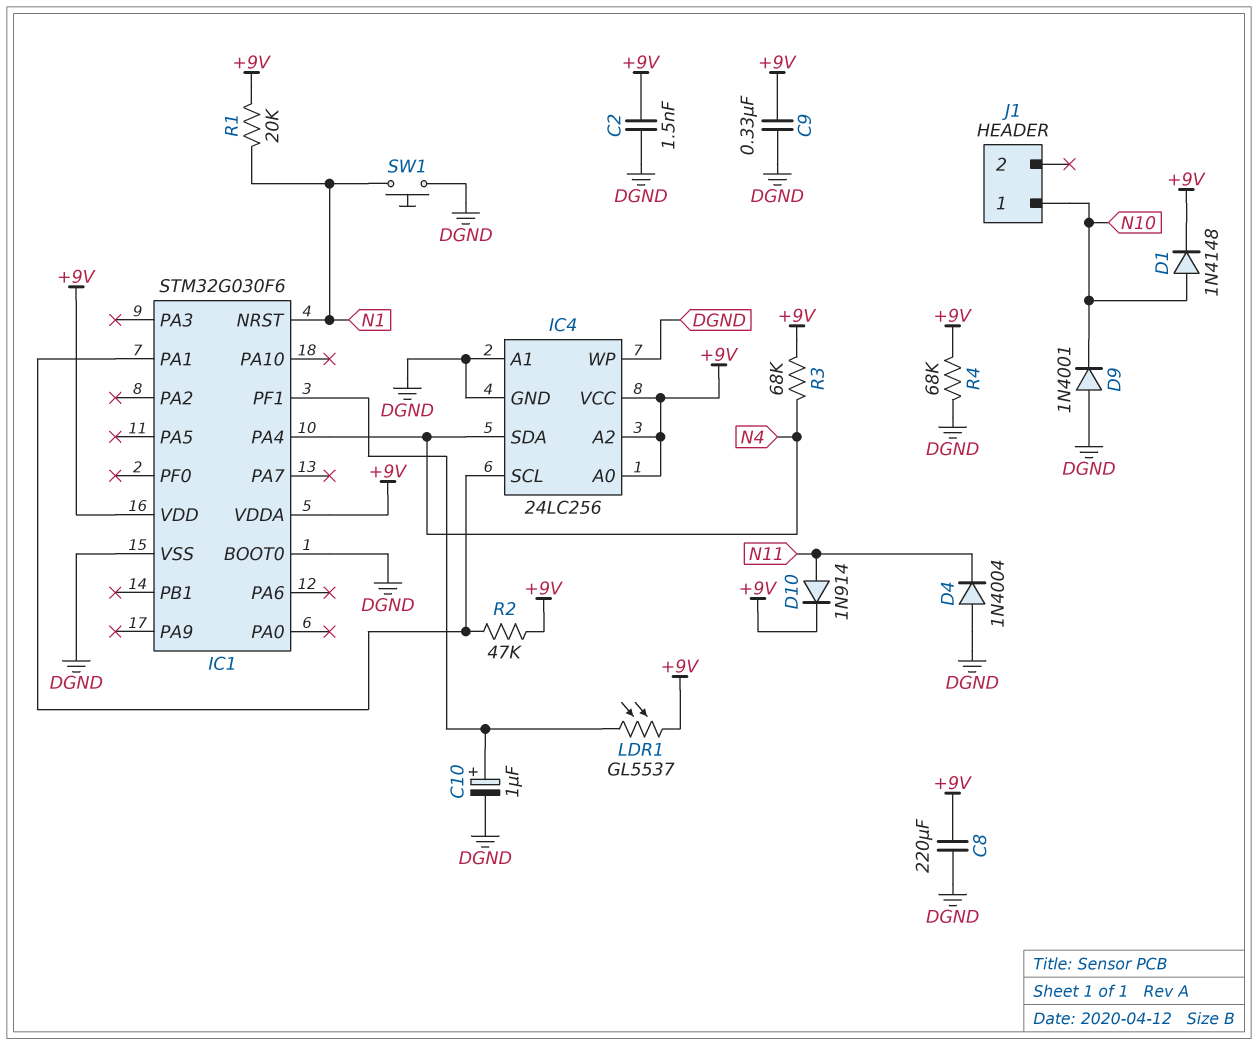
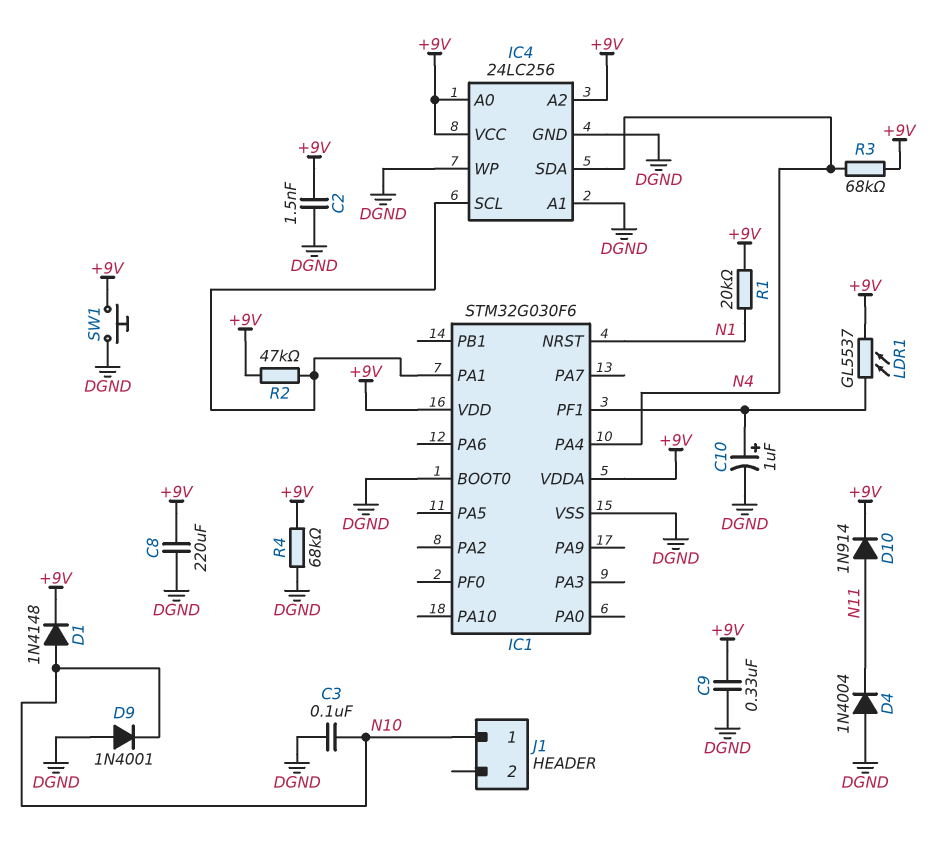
C3: none -> 100nF (DGND, N10)
SW1: button (DGND, N1) -> button (+9V, DGND)

